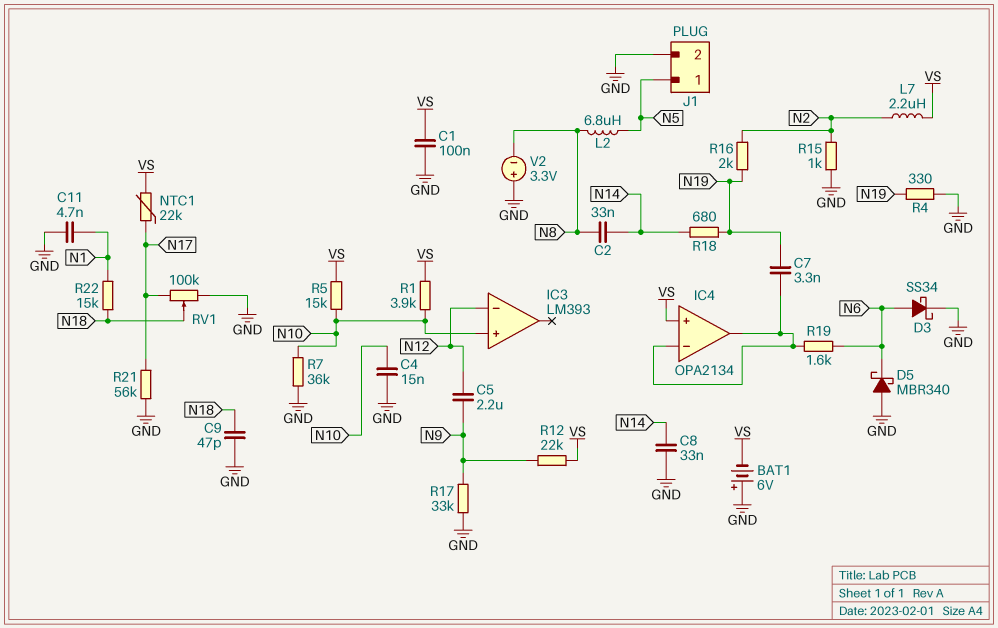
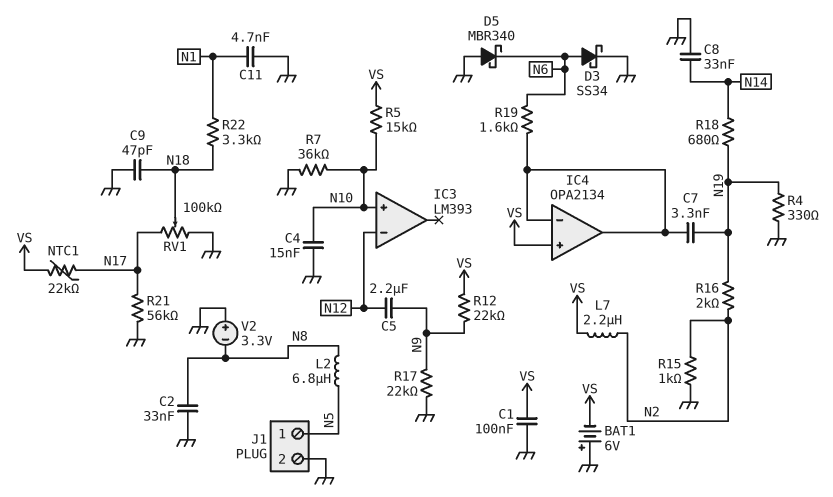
C2: 33nF (N8, N14) -> 33nF (GND, N8)
R1: 3.9k (N10, VS) -> none
R17: 33k (GND, N9) -> 22k (GND, N9)
R22: 15k (N1, N18) -> 3.3k (N1, N18)

